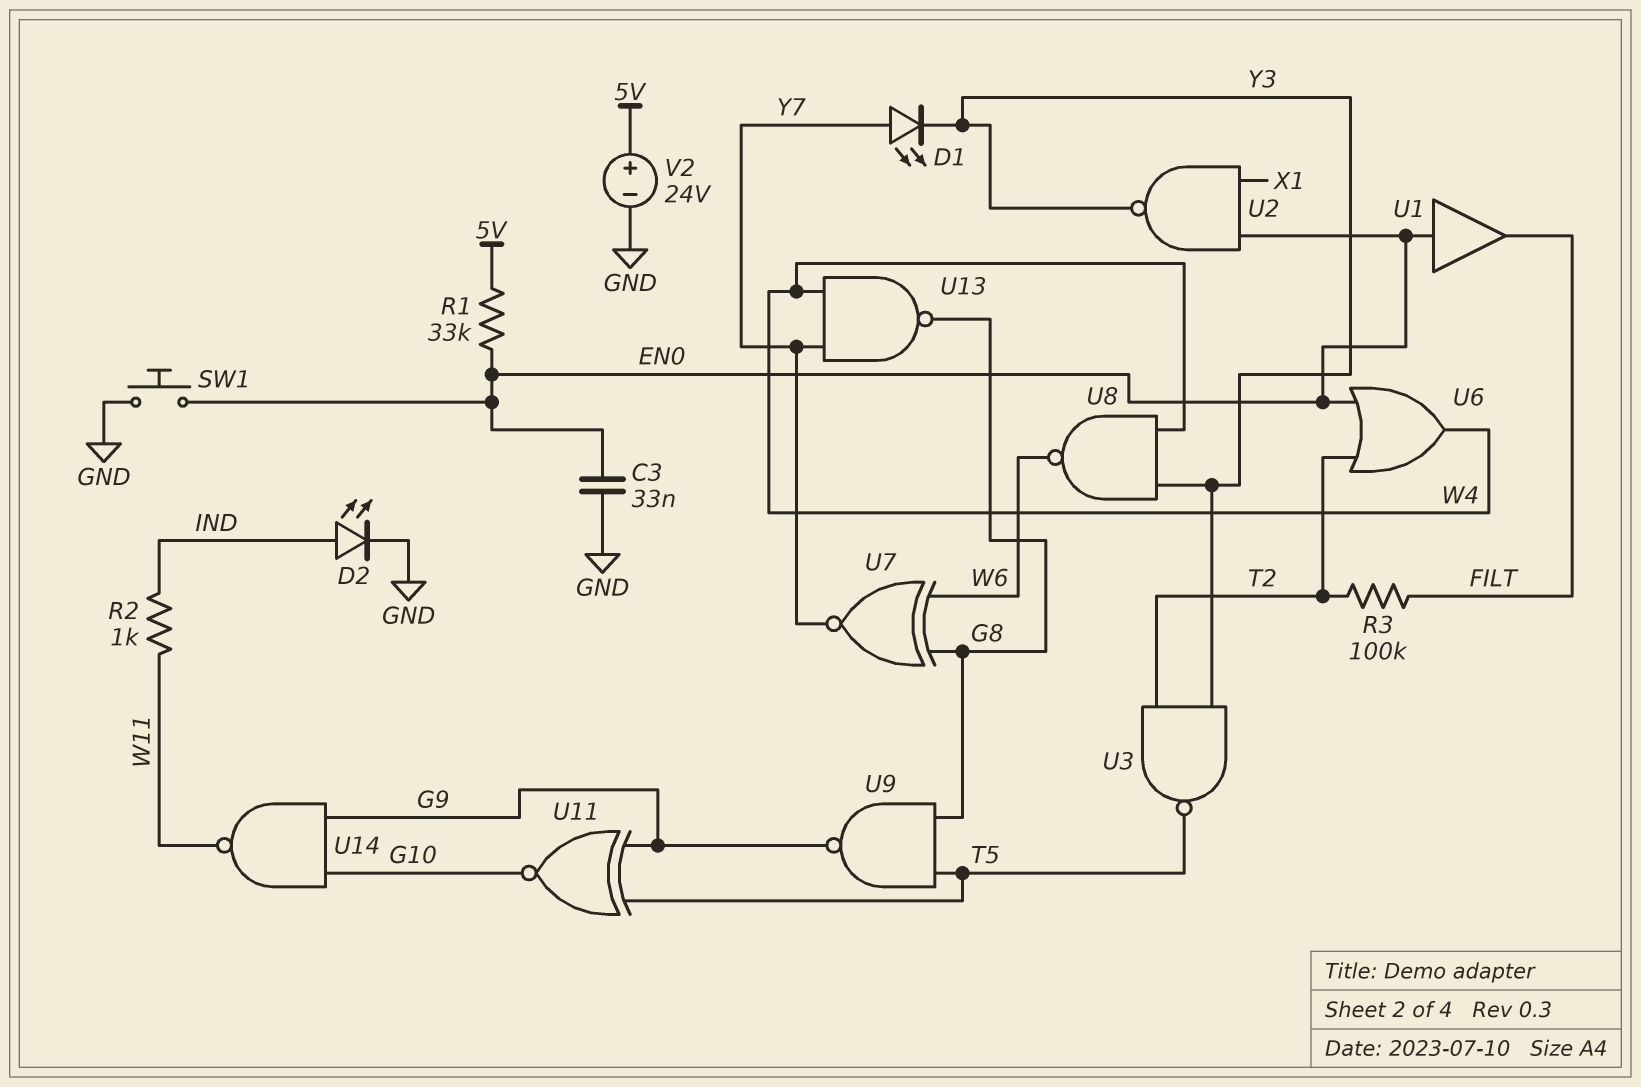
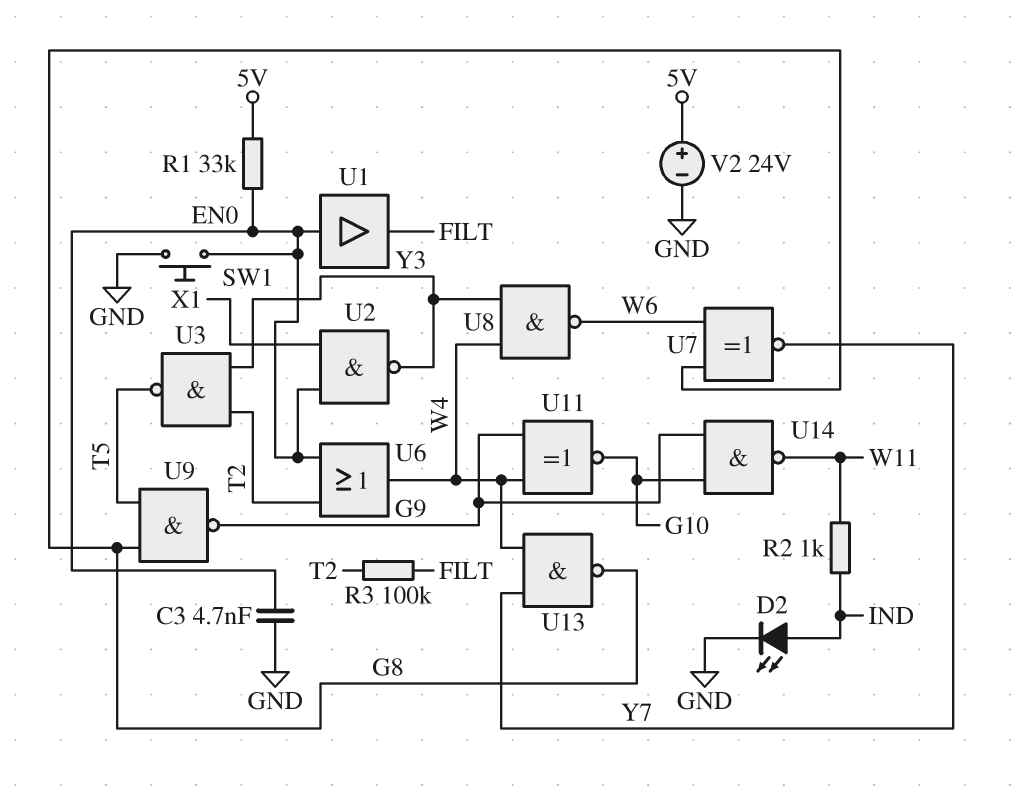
C3: 33nF (EN0, GND) -> 4.7nF (EN0, GND)
D1: LED (A Y7, K Y3) -> none
U11: XNOR (in G9, in T5, out G10) -> XNOR (in G9, in W4, out G10)

